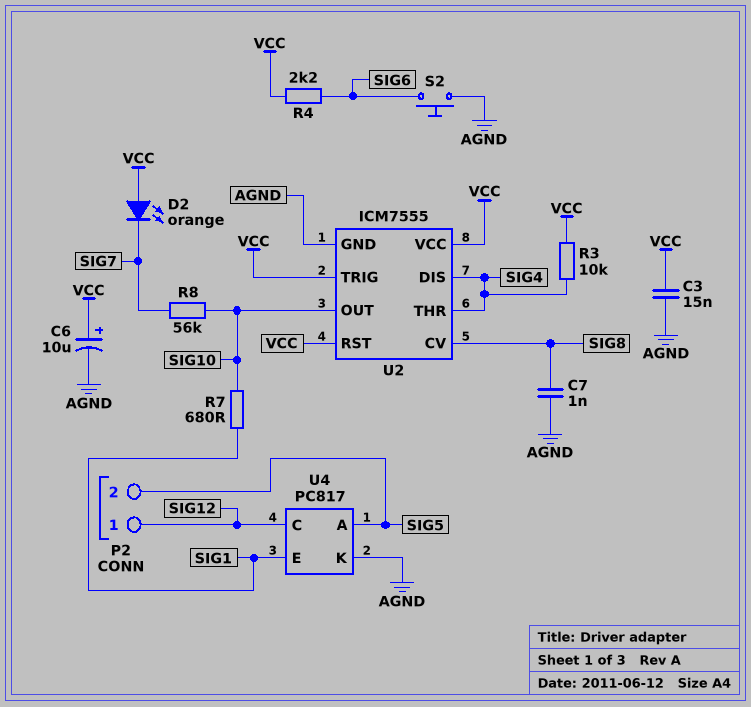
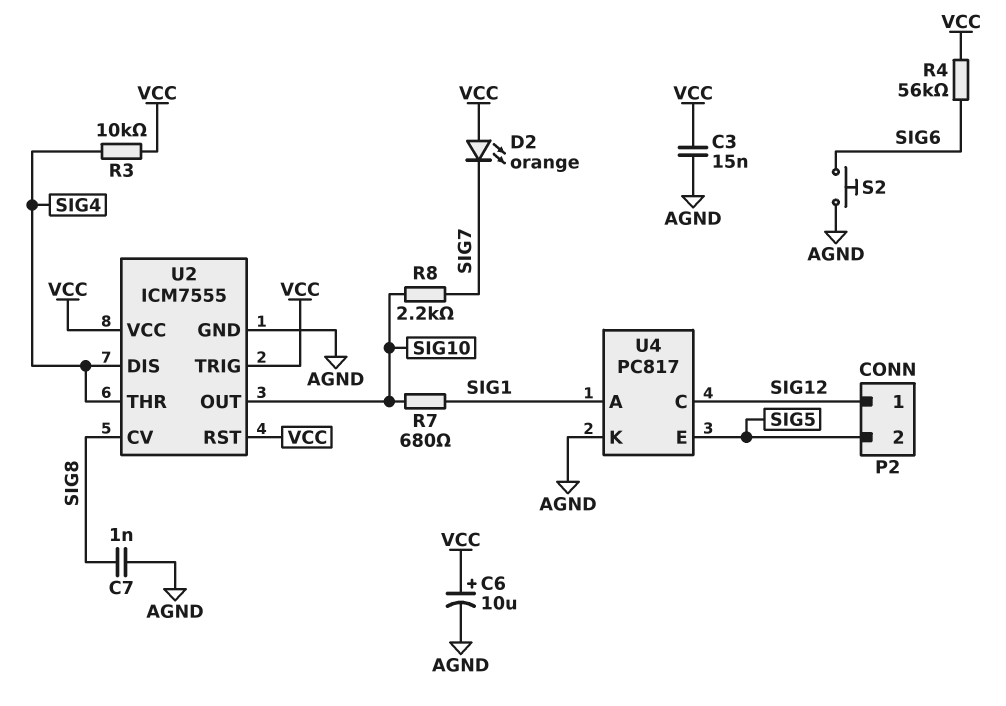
R4: 2.2k (SIG6, VCC) -> 56k (SIG6, VCC)
R8: 56k (SIG7, SIG10) -> 2.2k (SIG7, SIG10)
U4 pin A: SIG5 -> SIG1
U4 pin E: SIG1 -> SIG5

